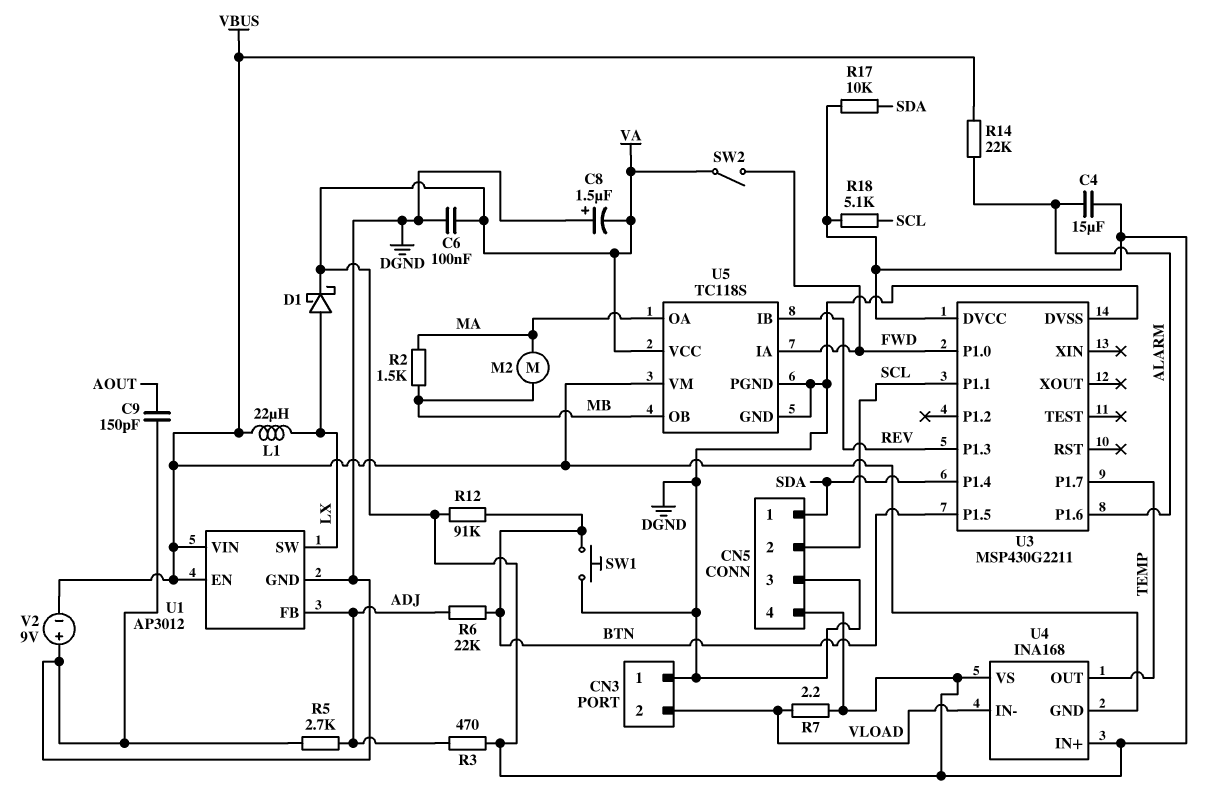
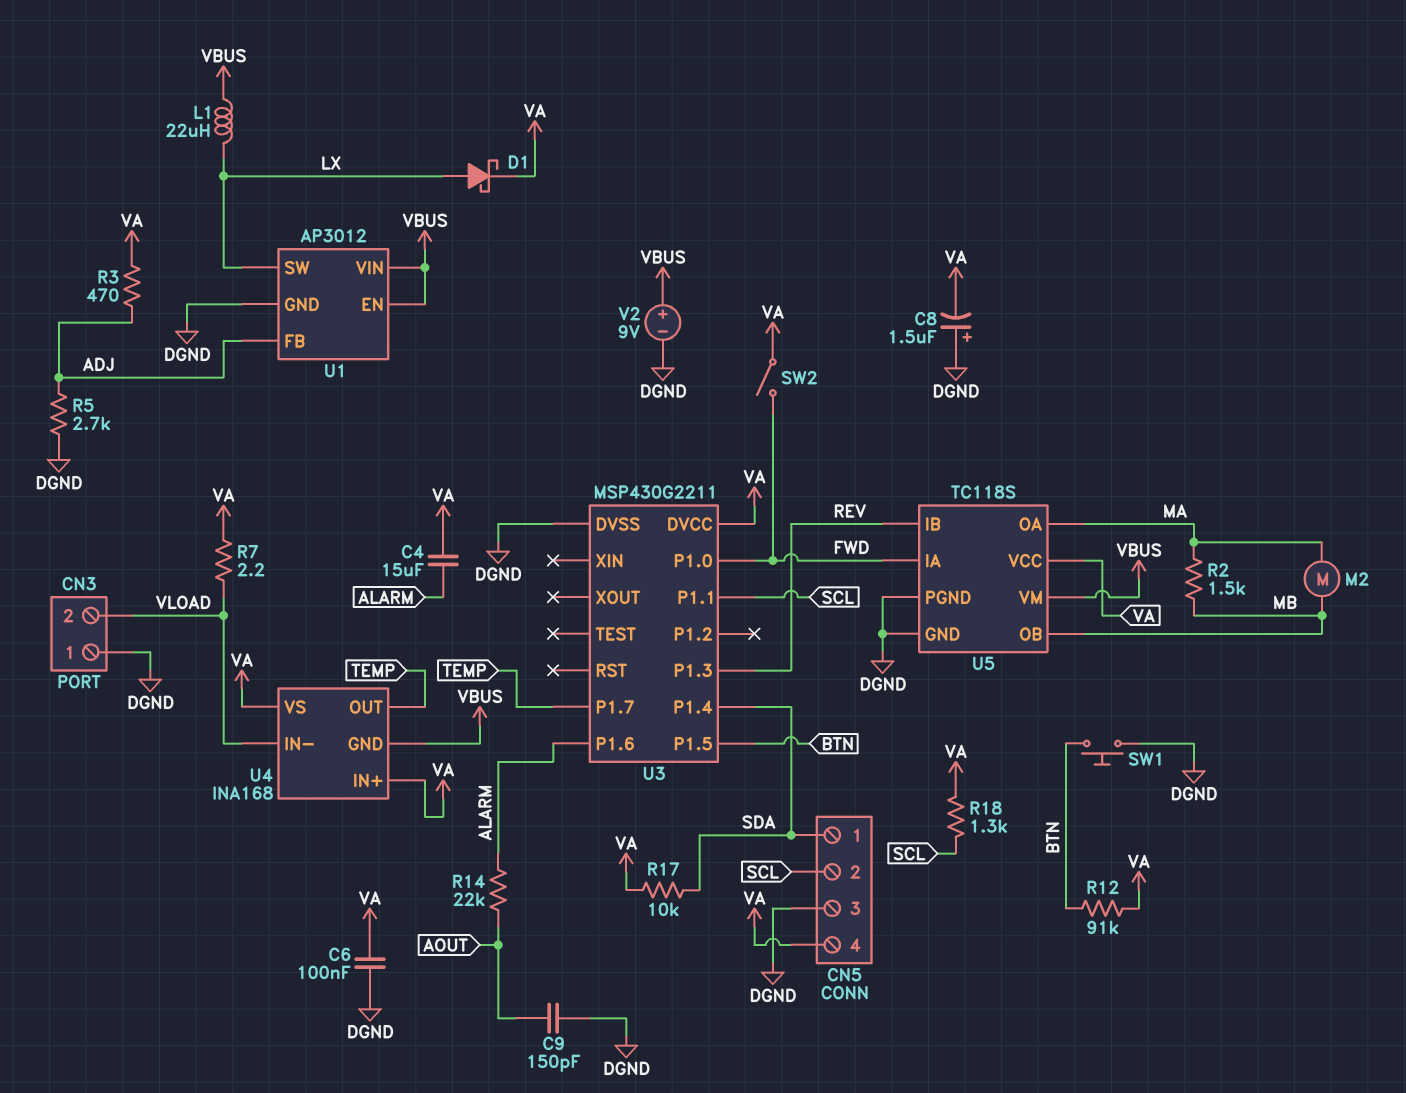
R6: 22k (ADJ, BTN) -> none
R14: 22k (ALARM, VBUS) -> 22k (ALARM, AOUT)
R18: 5.1k (SCL, VA) -> 1.3k (SCL, VA)
V2: 9V (plus DGND, minus VBUS) -> 9V (plus VBUS, minus DGND)

